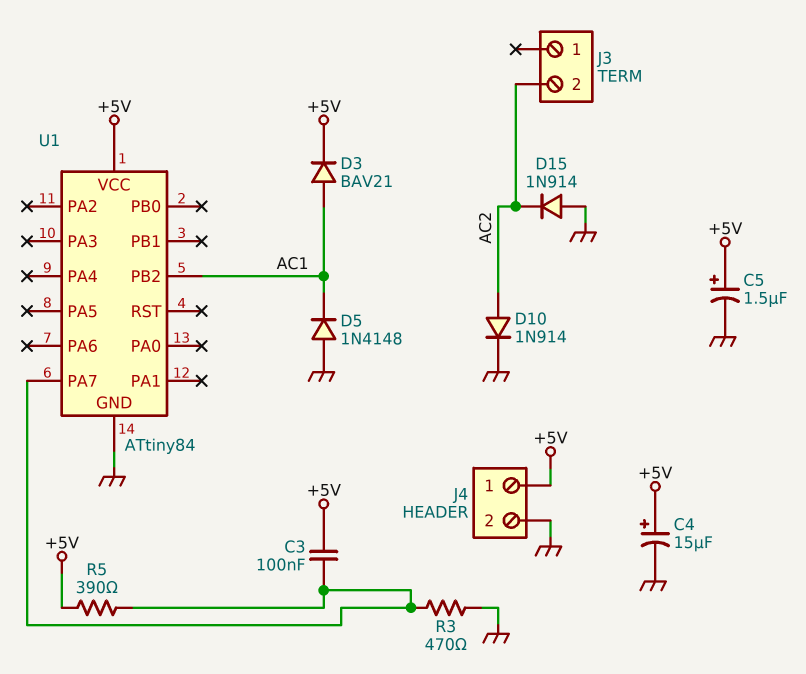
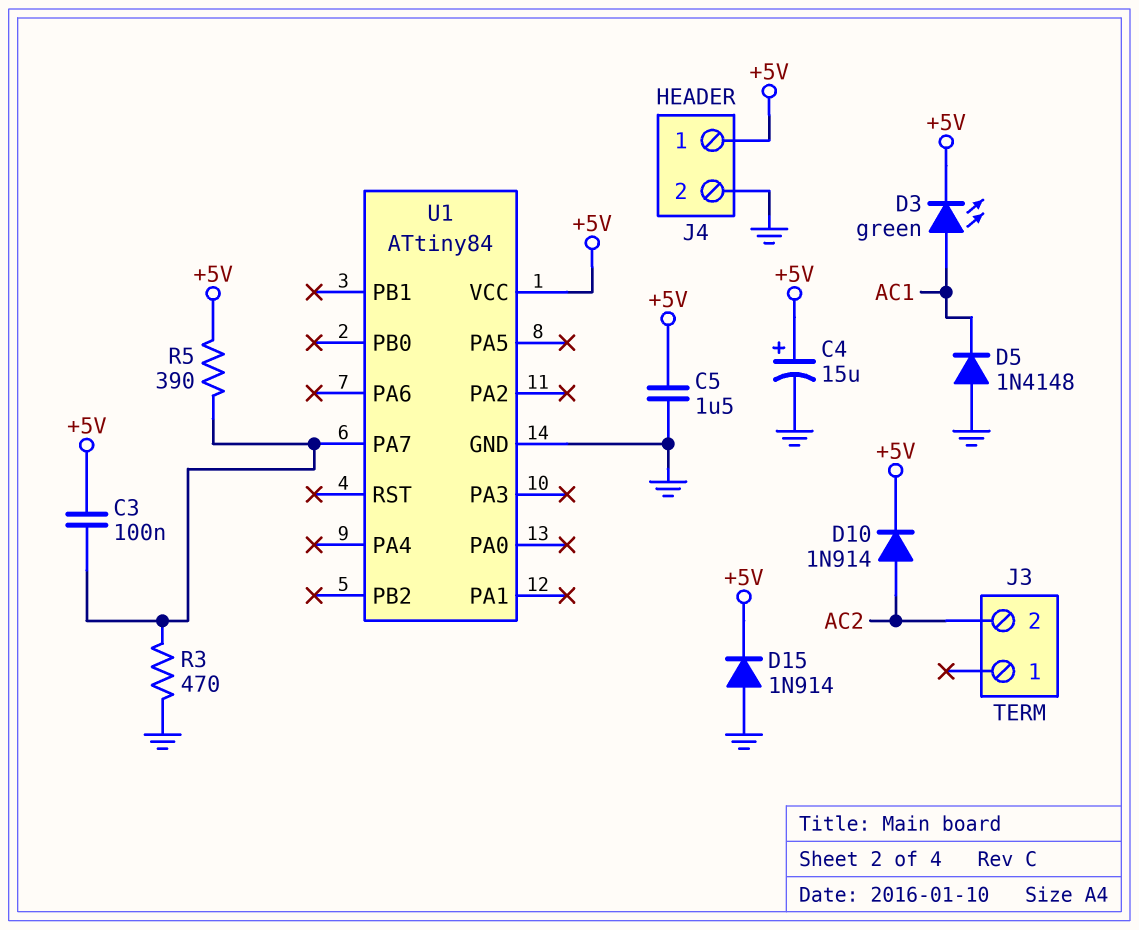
C5: 1.5uF (plus +5V, minus GND) -> 1.5uF (+5V, GND)
D3: diode BAV21 (A AC1, K +5V) -> LED green (A AC1, K +5V)
D10: diode 1N914 (A AC2, K GND) -> diode 1N914 (A AC2, K +5V)
D15: diode 1N914 (A GND, K AC2) -> diode 1N914 (A GND, K +5V)
U1 pin PB2: AC1 -> none

